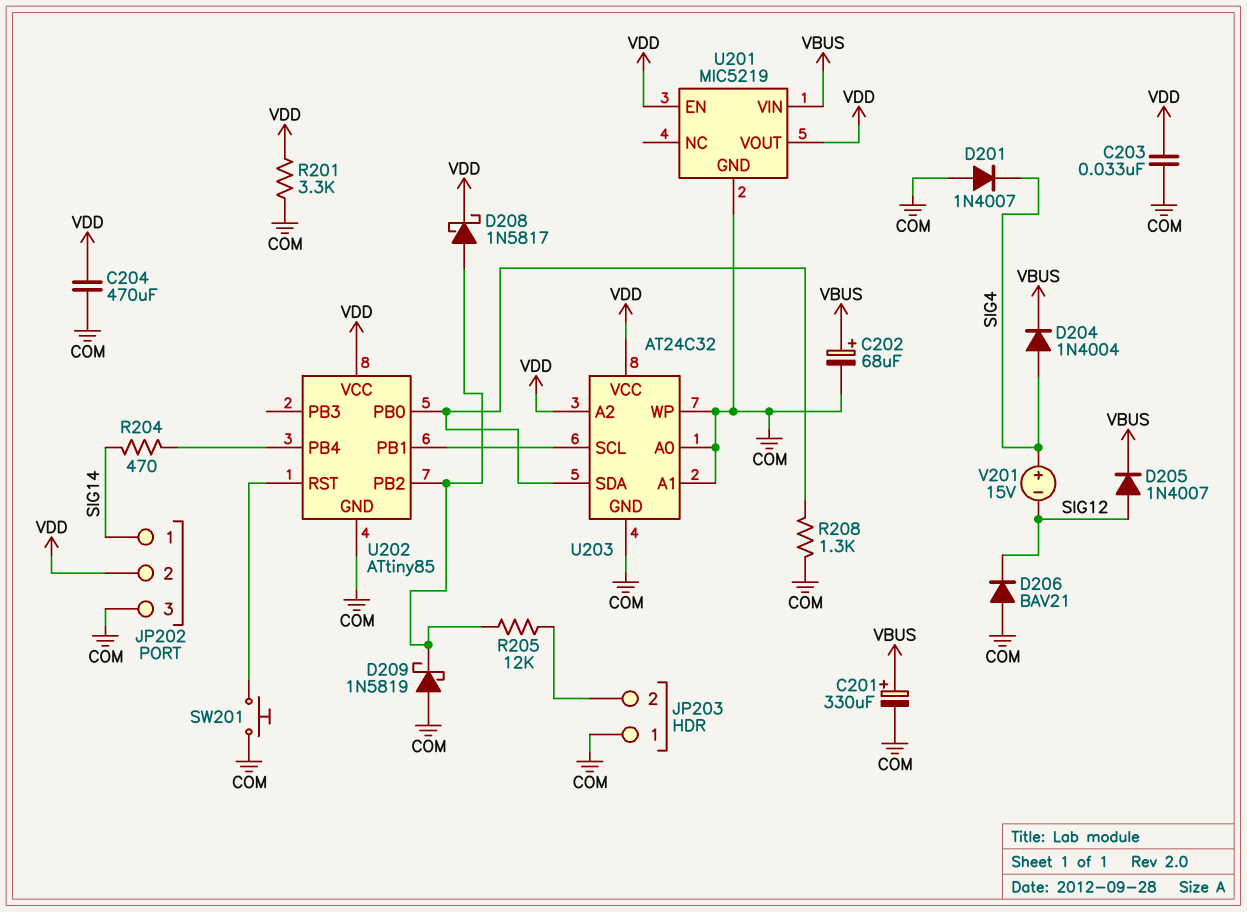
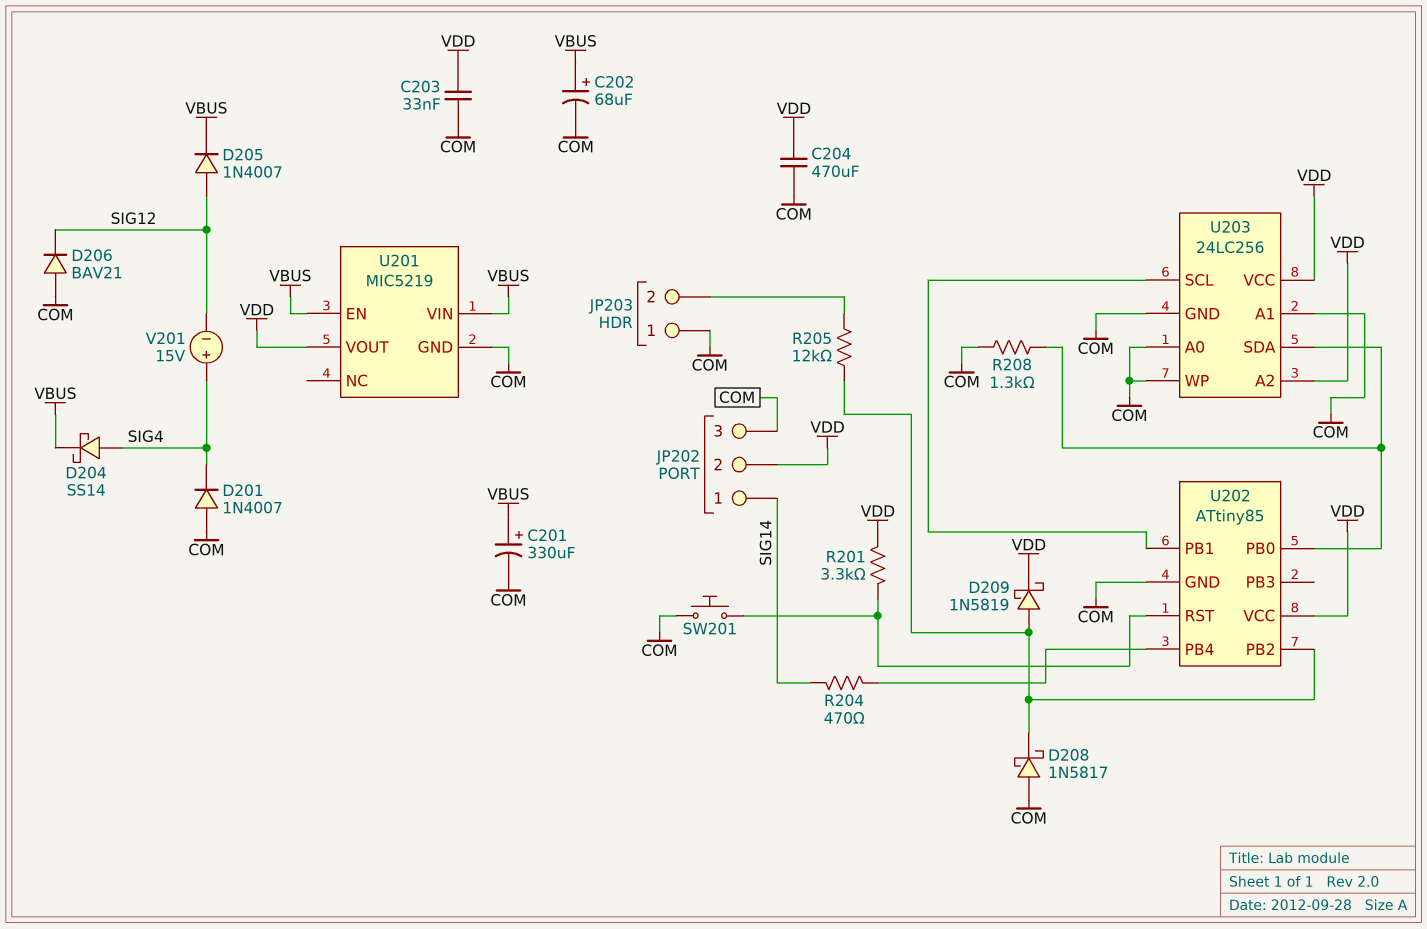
D204: diode 1N4004 (A SIG4, K VBUS) -> schottky SS14 (A SIG4, K VBUS)
D208: schottky 1N5817 (A U202/PB2, K VDD) -> schottky 1N5817 (A COM, K U202/PB2)
D209: schottky 1N5819 (A COM, K U202/PB2) -> schottky 1N5819 (A U202/PB2, K VDD)
R201: 3.3k (COM, VDD) -> 3.3k (U202/RST, VDD)
U201 pin EN: VDD -> VBUS
U203: AT24C32 -> 24LC256

